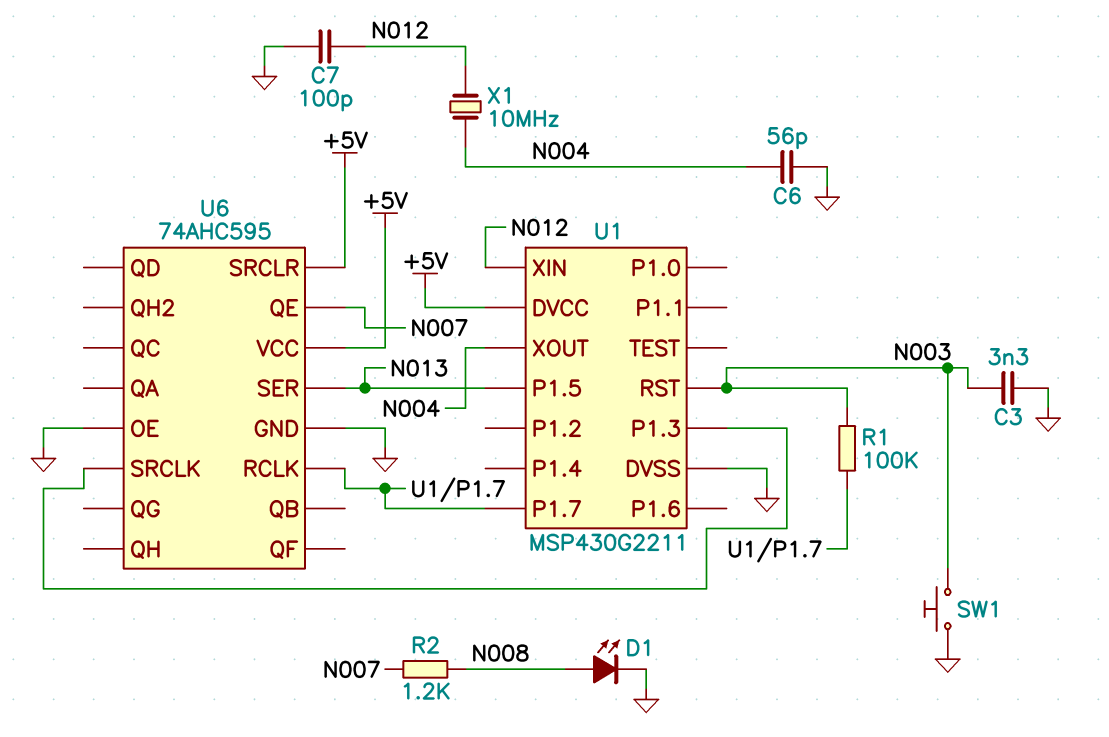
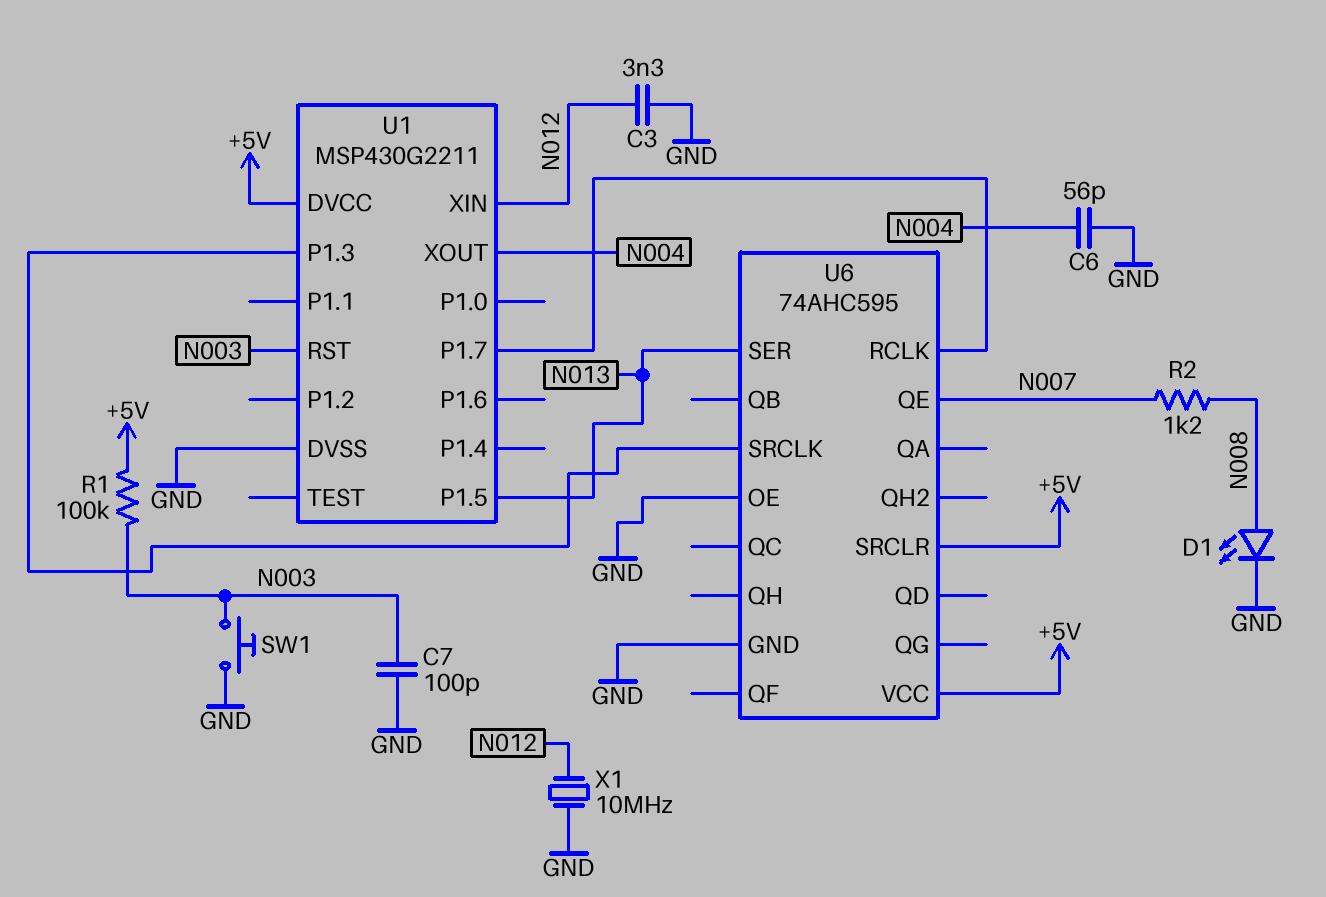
C3: 3.3nF (GND, N003) -> 3.3nF (GND, N012)
C7: 100pF (GND, N012) -> 100pF (GND, N003)
R1: 100k (N003, U1/P1.7) -> 100k (+5V, N003)
X1: 10MHz (N004, N012) -> 10MHz (GND, N012)

